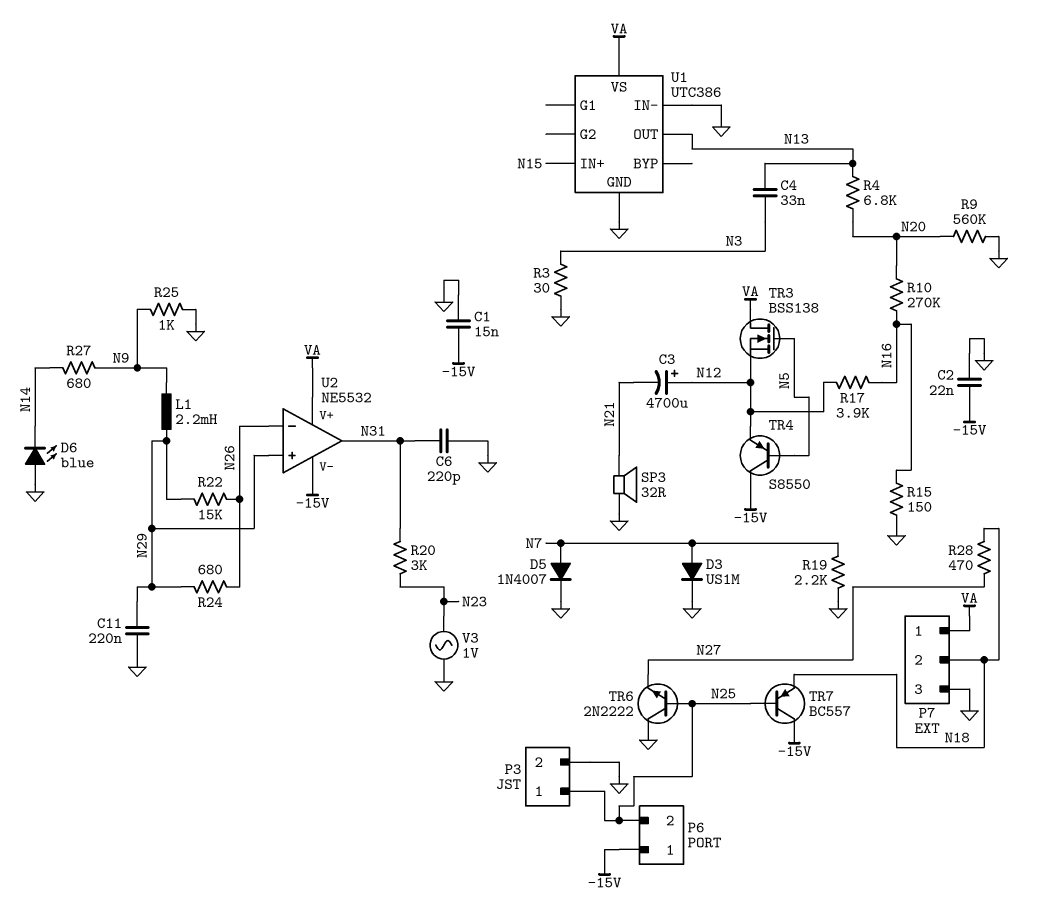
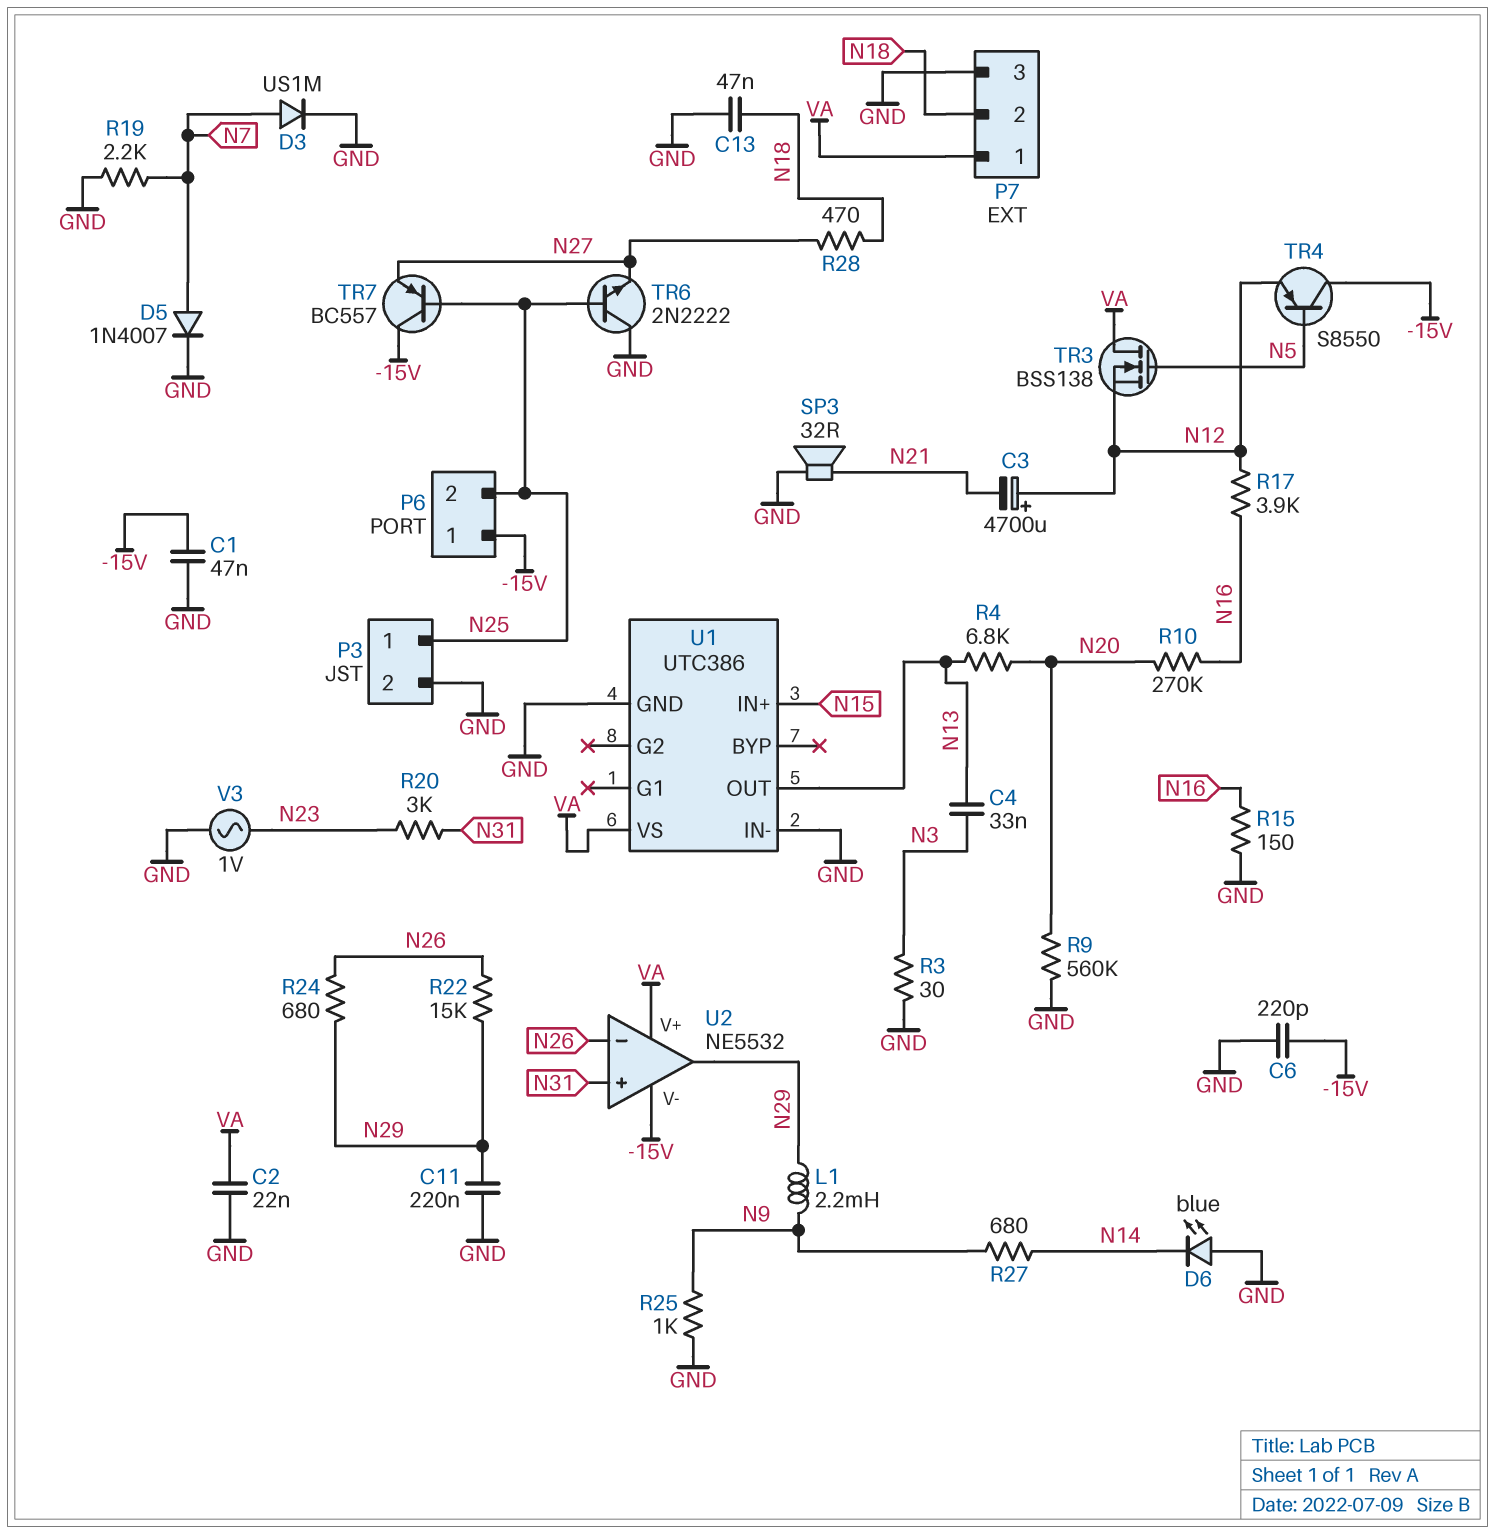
C1: 15nF (-15V, GND) -> 47nF (-15V, GND)
C2: 22nF (-15V, GND) -> 22nF (GND, VA)
C6: 220pF (GND, N31) -> 220pF (-15V, GND)
C13: none -> 47nF (GND, N18)
TR7: PNP BC557 (B N25, C -15V, E N18) -> PNP BC557 (B N25, C -15V, E N27)
U2 pin in+: N29 -> N31
U2 pin out: N31 -> N29

